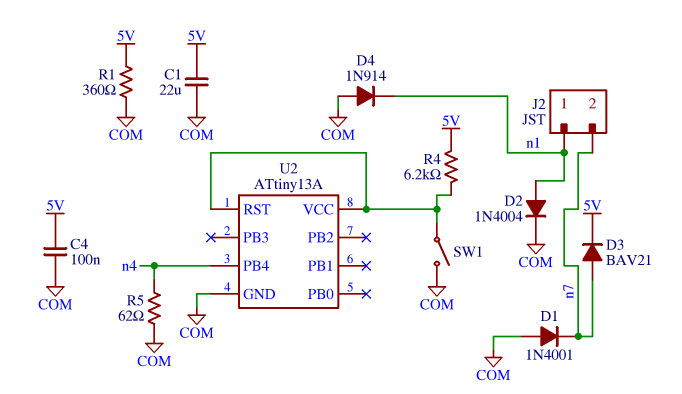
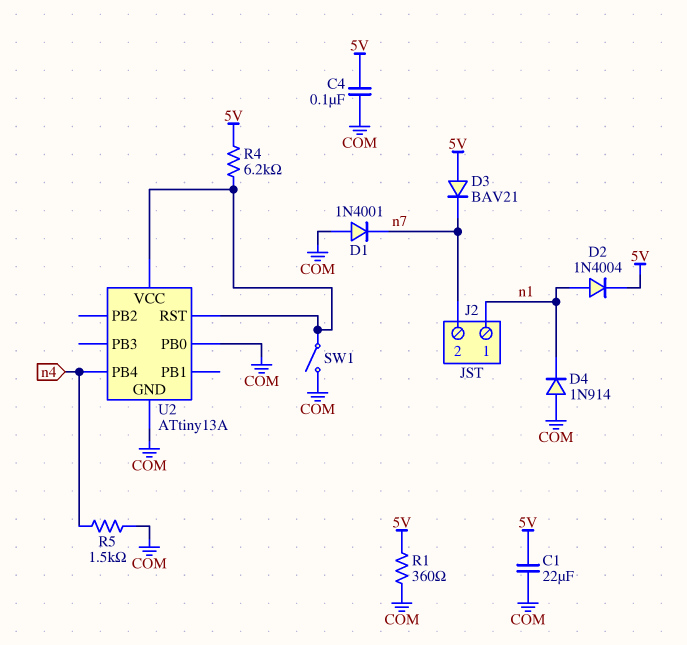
D2: diode 1N4004 (A n1, K COM) -> diode 1N4004 (A n1, K 5V)
D3: diode BAV21 (A n7, K 5V) -> diode BAV21 (A 5V, K n7)
R5: 62 (COM, n4) -> 1.5k (COM, n4)
U2 pin PB0: none -> COM

